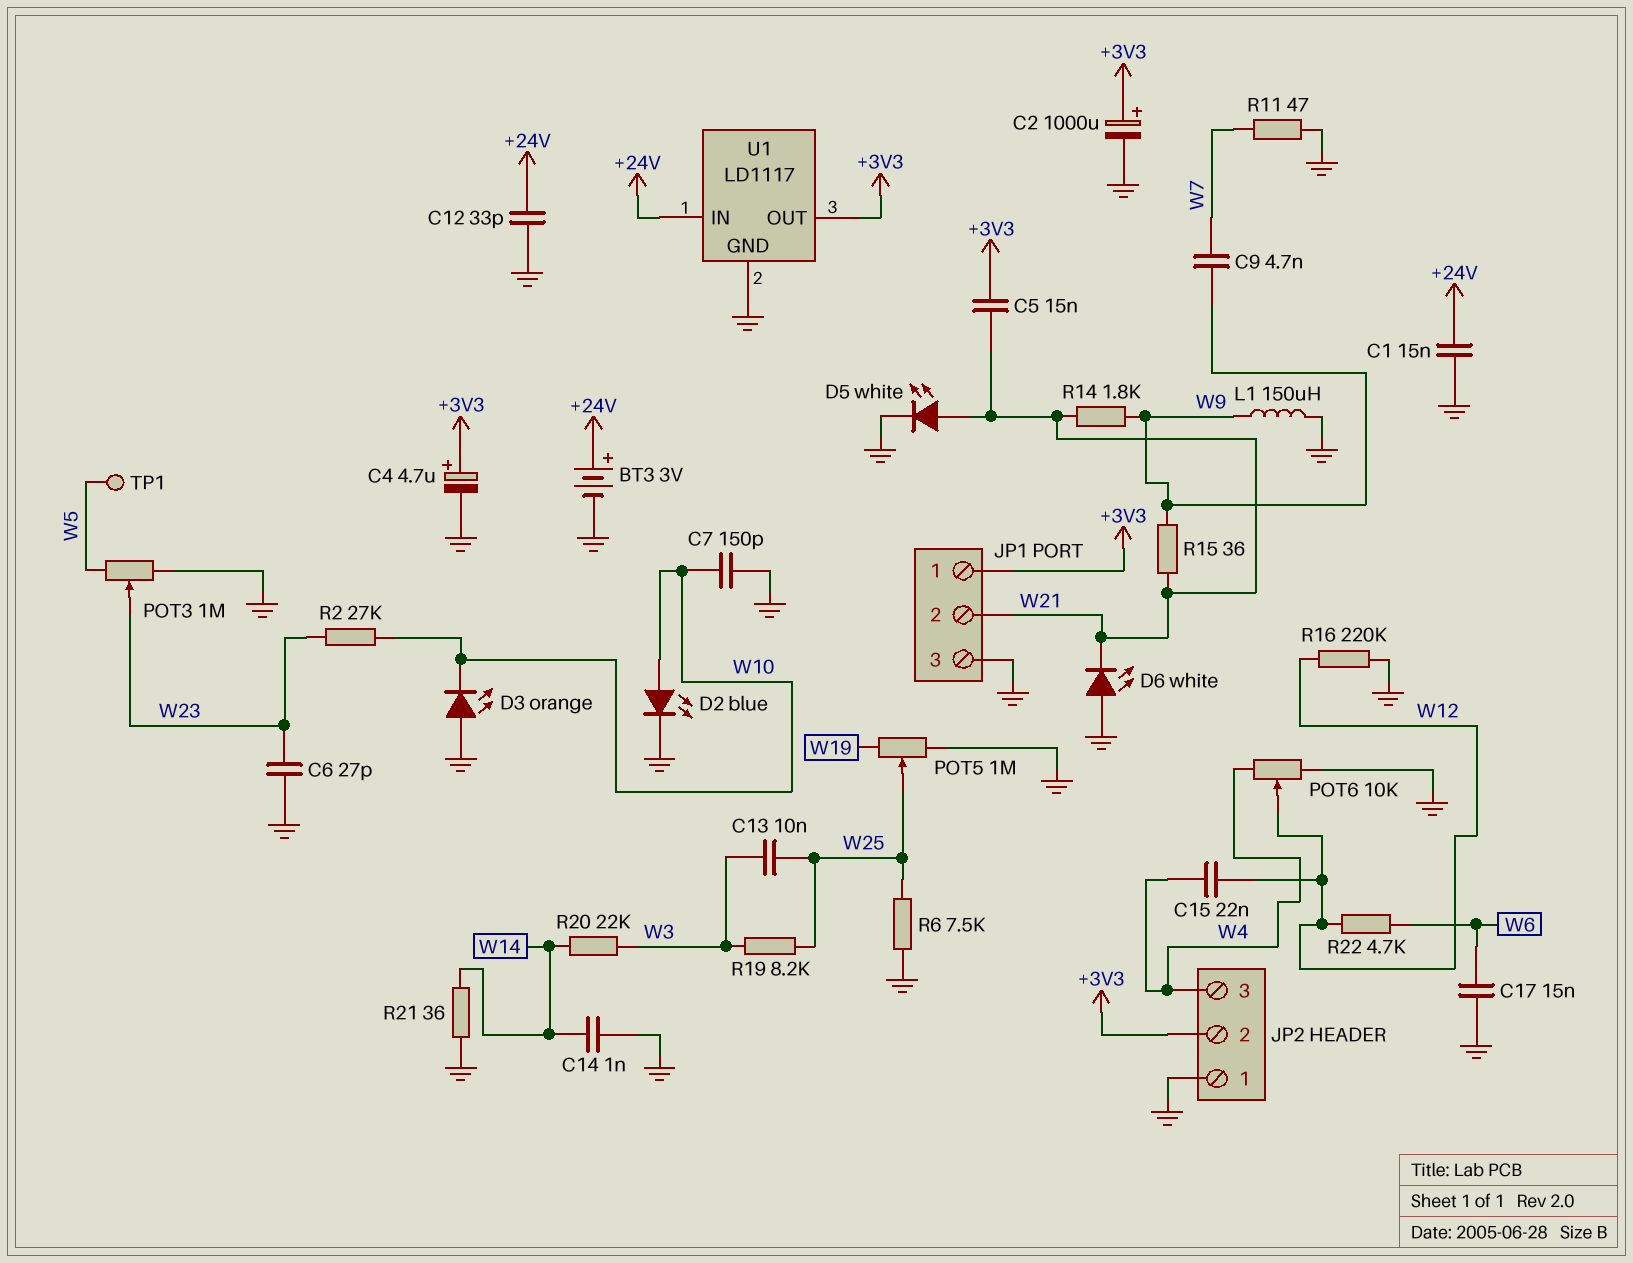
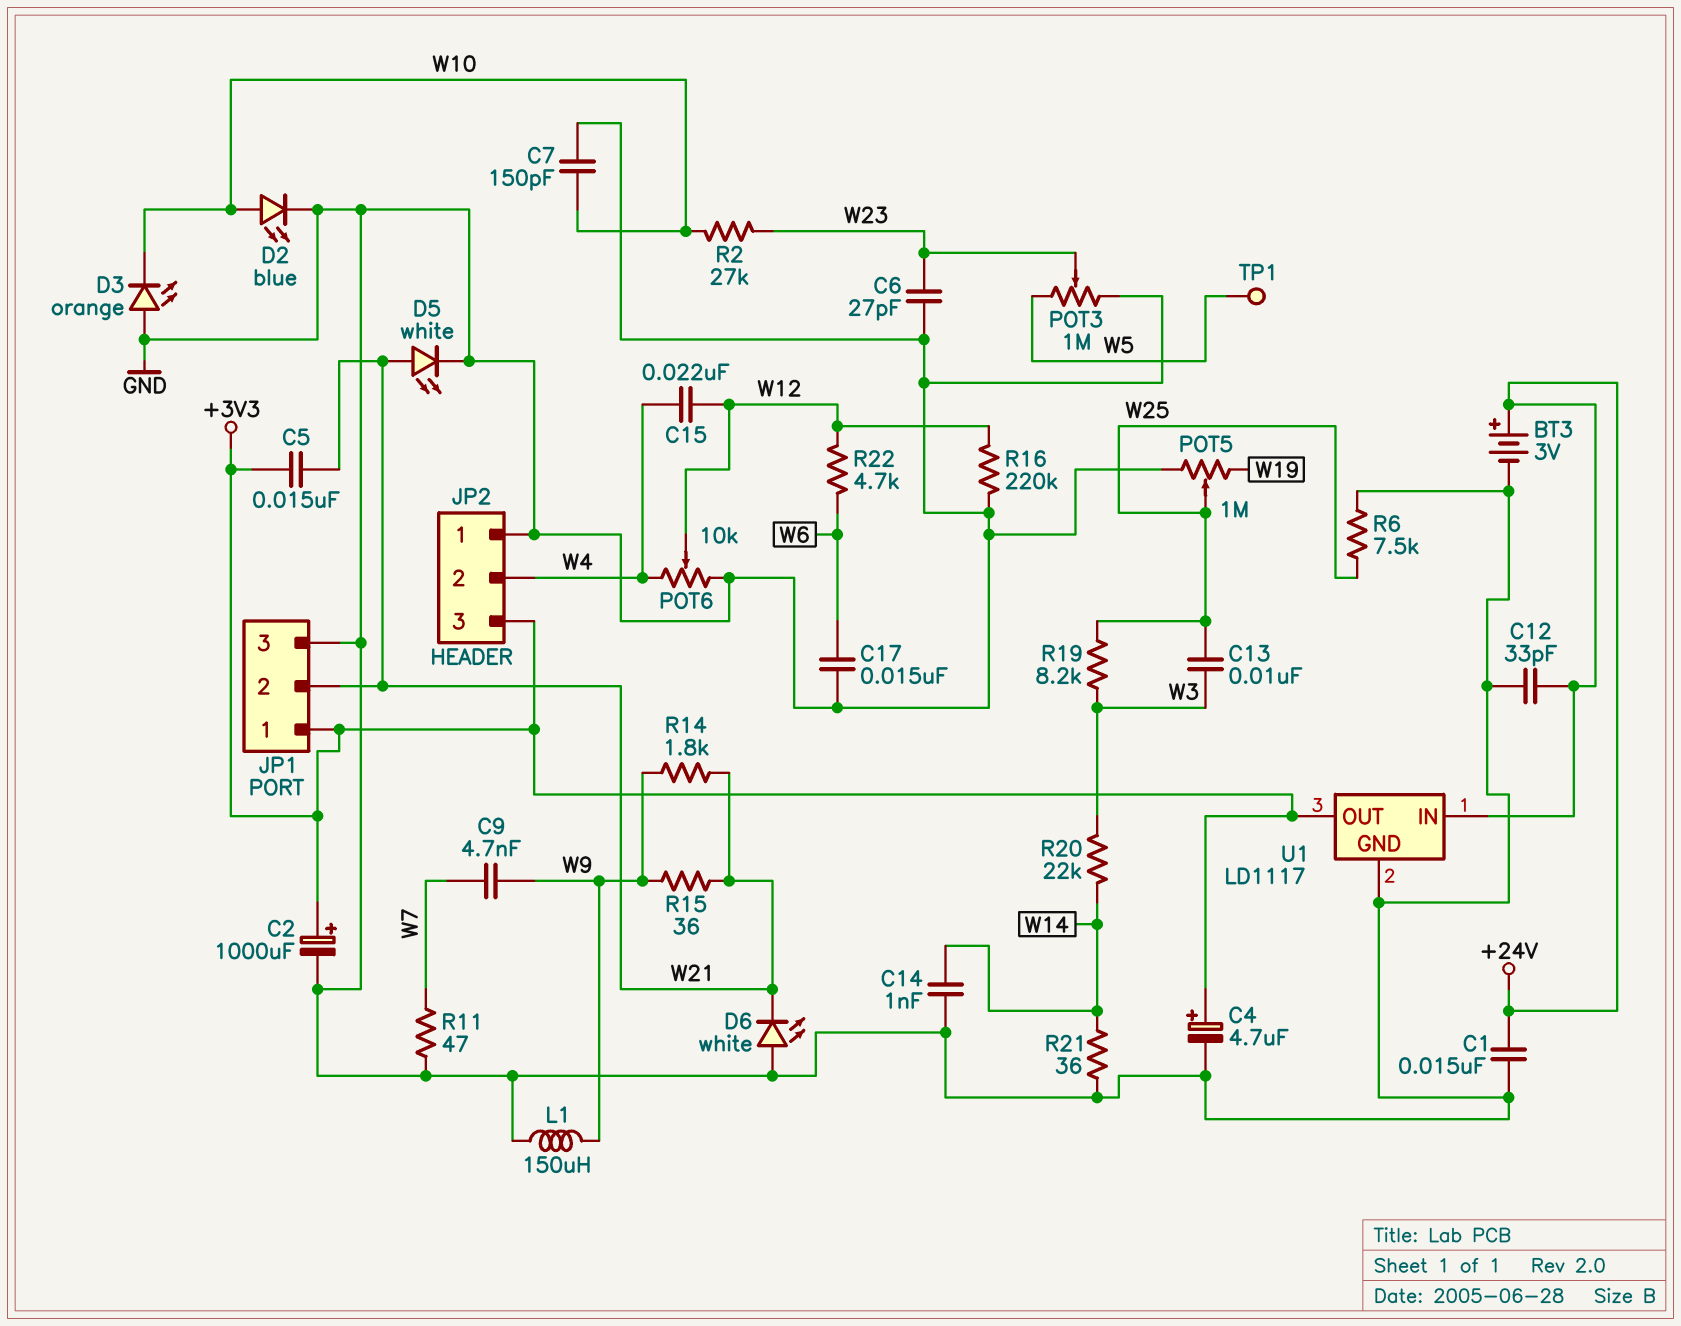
JP2 pin 2: +3V3 -> W4
JP2 pin 3: W4 -> +3V3

